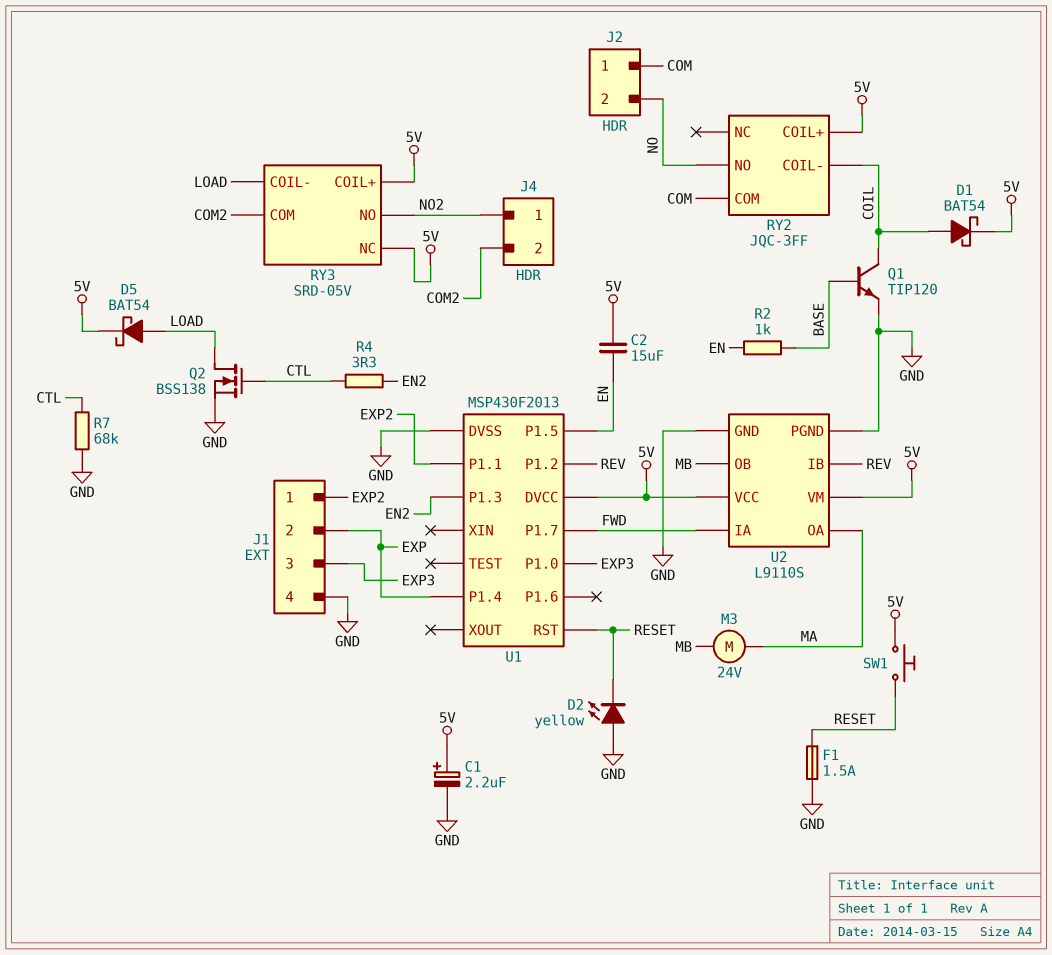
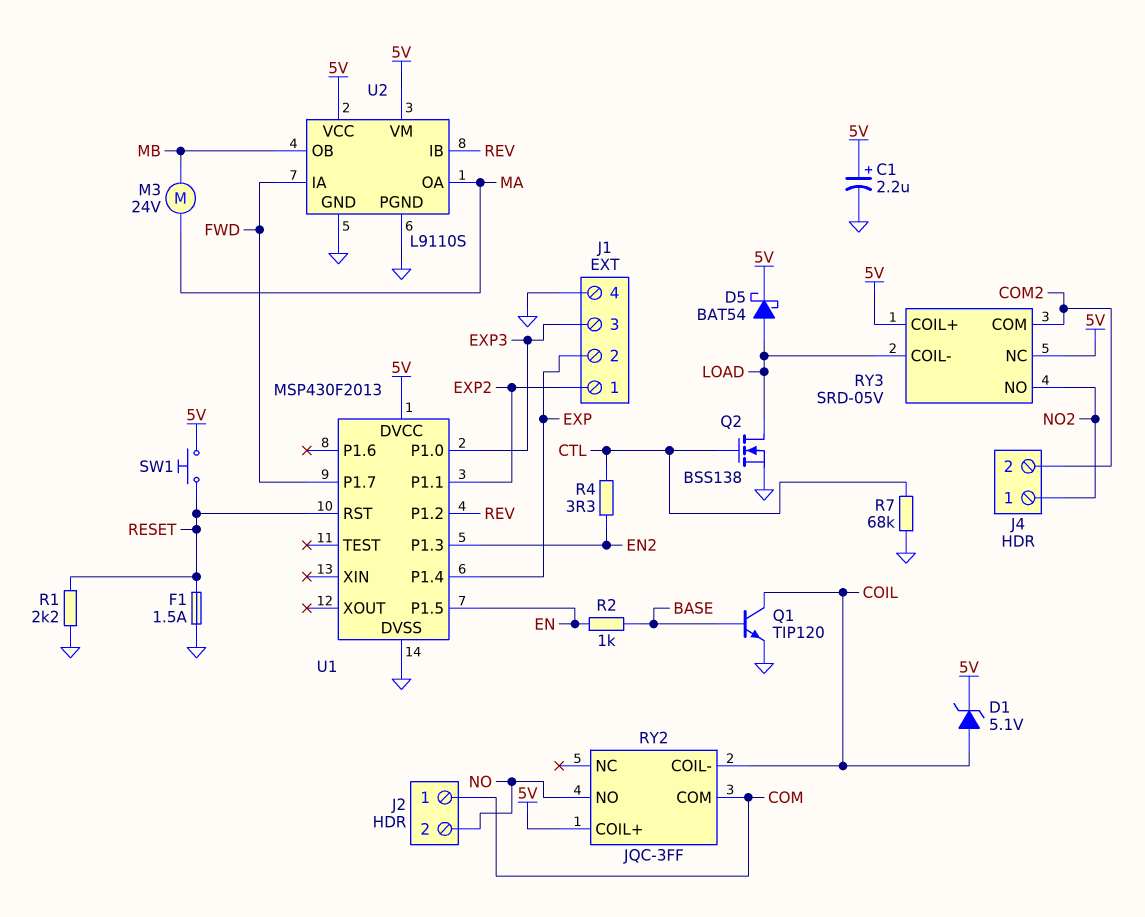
C2: 15uF (5V, EN) -> none
D1: schottky BAT54 (A COIL, K 5V) -> zener 5.1V (A COIL, K 5V)
D2: LED yellow (A GND, K RESET) -> none
R1: none -> 2.2k (GND, RESET)

